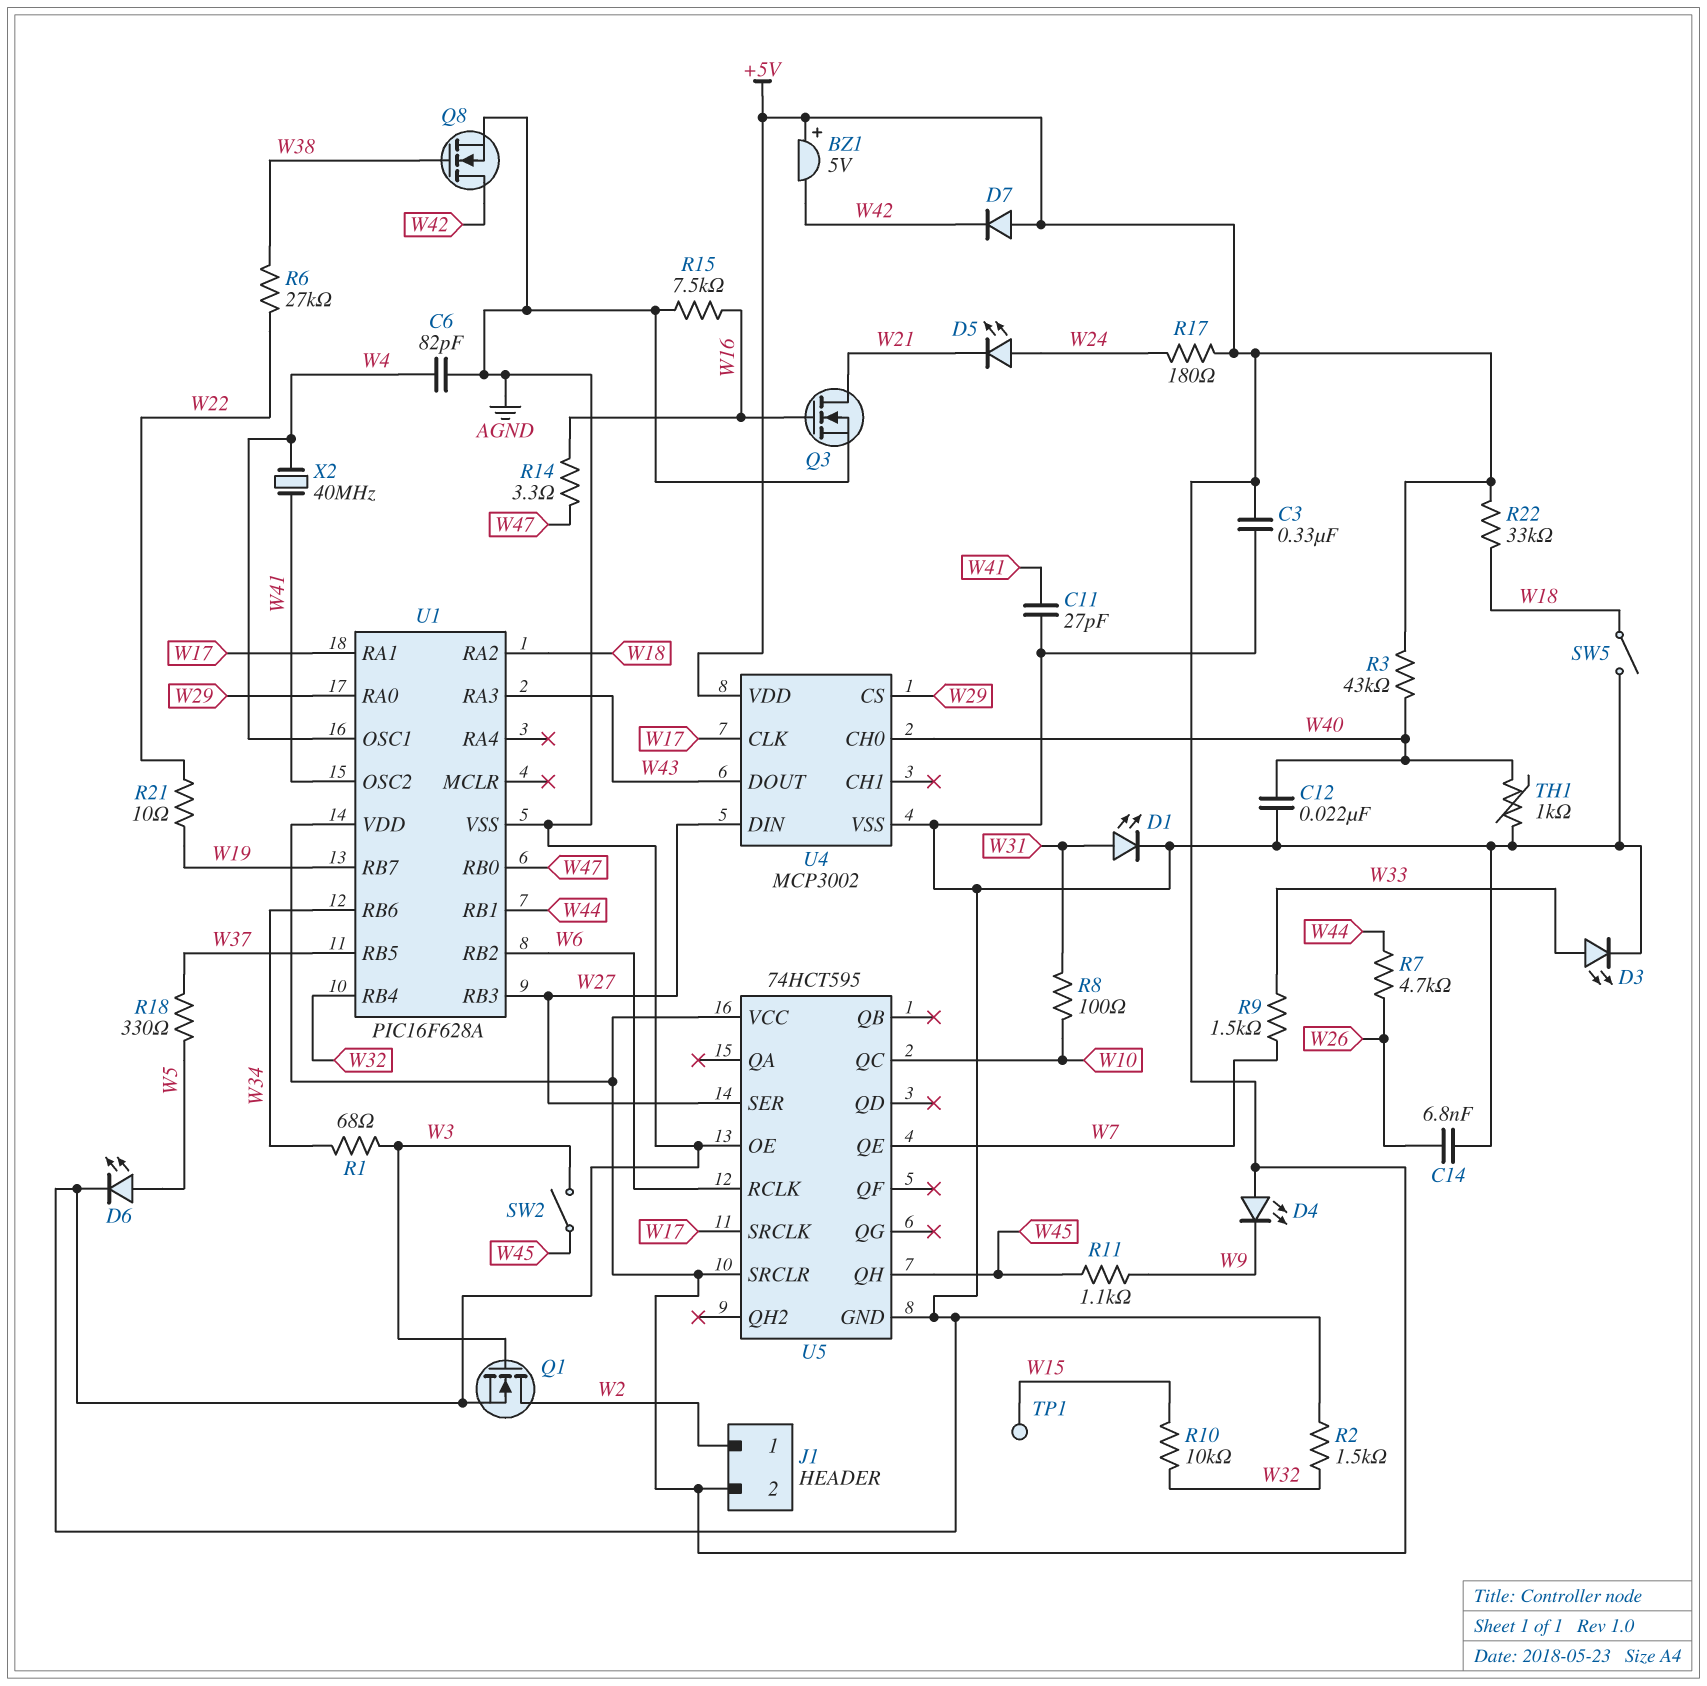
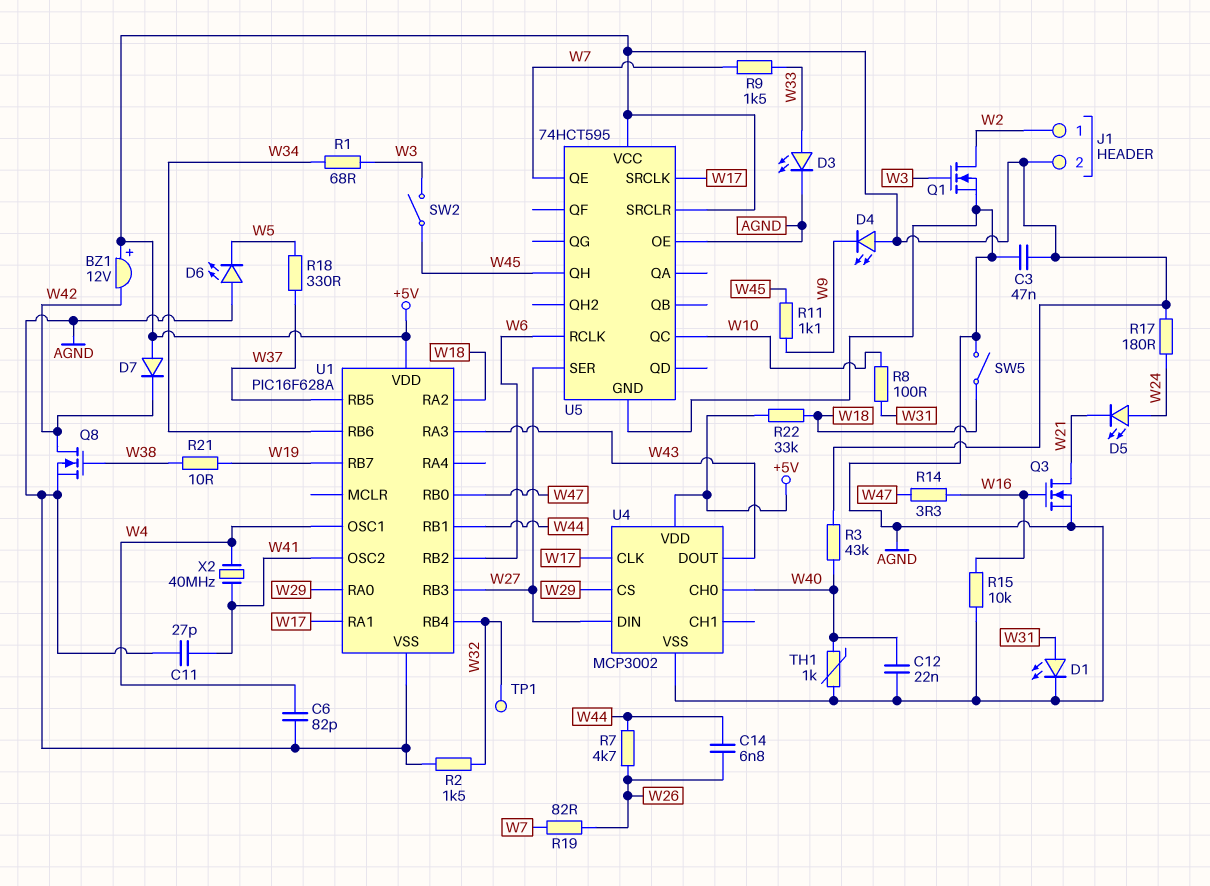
BZ1: buzzer 5V (plus +5V, minus W42) -> buzzer 12V (plus +5V, minus W42)
C3: 330nF (+5V, AGND) -> 47nF (+5V, AGND)
C14: 6.8nF (AGND, W26) -> 6.8nF (W26, W44)
D6: LED (A W5, K AGND) -> LED (A AGND, K W5)
R6: 27k (W22, W38) -> none
R10: 10k (W15, W32) -> none
R15: 7.5k (AGND, W16) -> 10k (AGND, W16)
R19: none -> 82 (W7, W26)
R21: 10 (W19, W22) -> 10 (W19, W38)
TP1: test point (W15) -> test point (W32)

